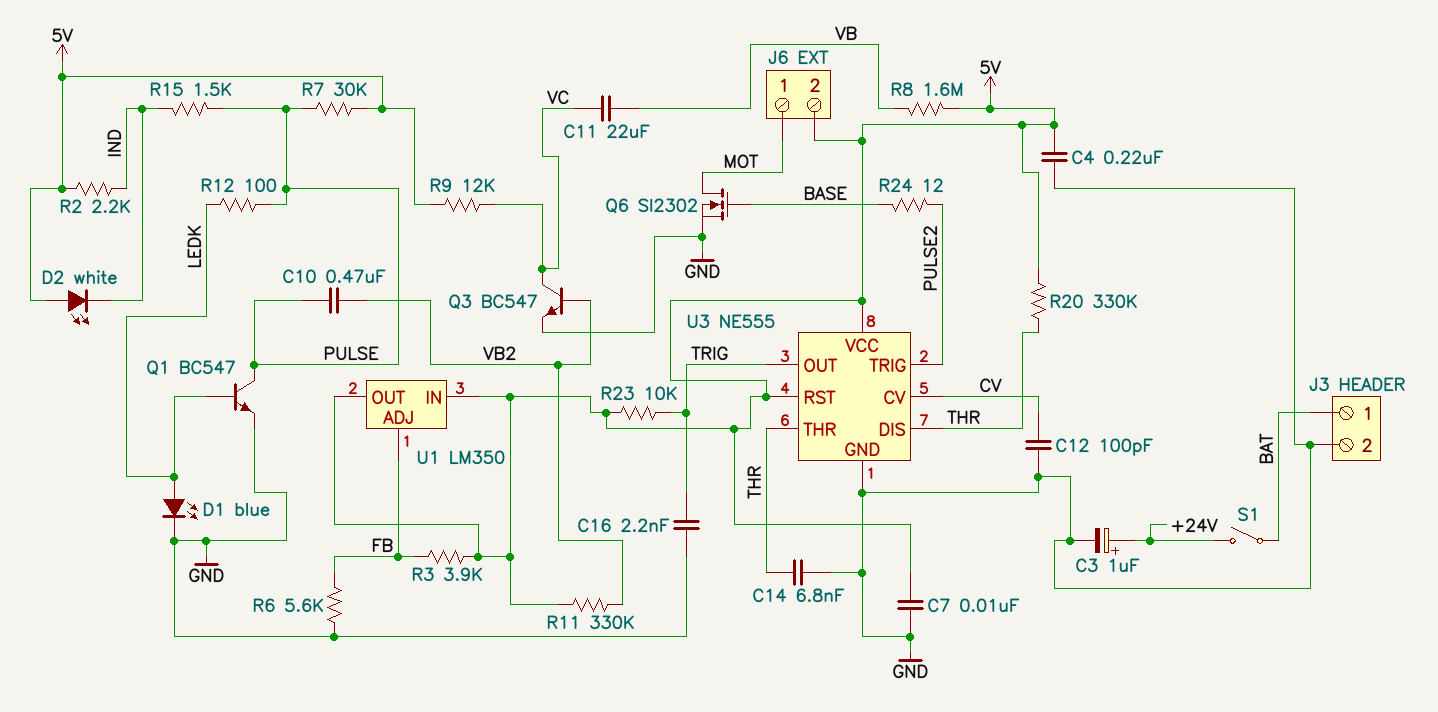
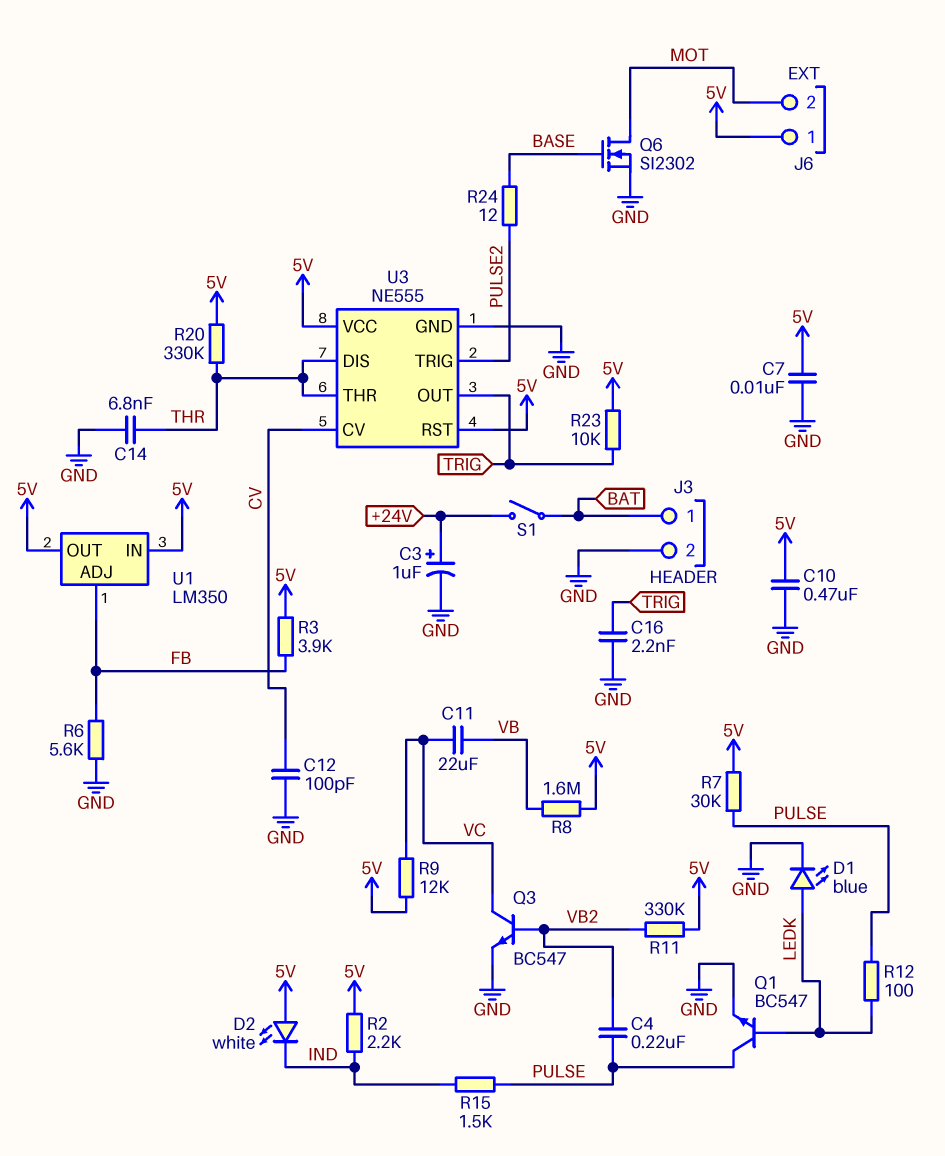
C4: 220nF (5V, GND) -> 220nF (PULSE, VB2)
C10: 470nF (PULSE, VB2) -> 470nF (5V, GND)
J6 pin 1: MOT -> 5V
J6 pin 2: 5V -> MOT

